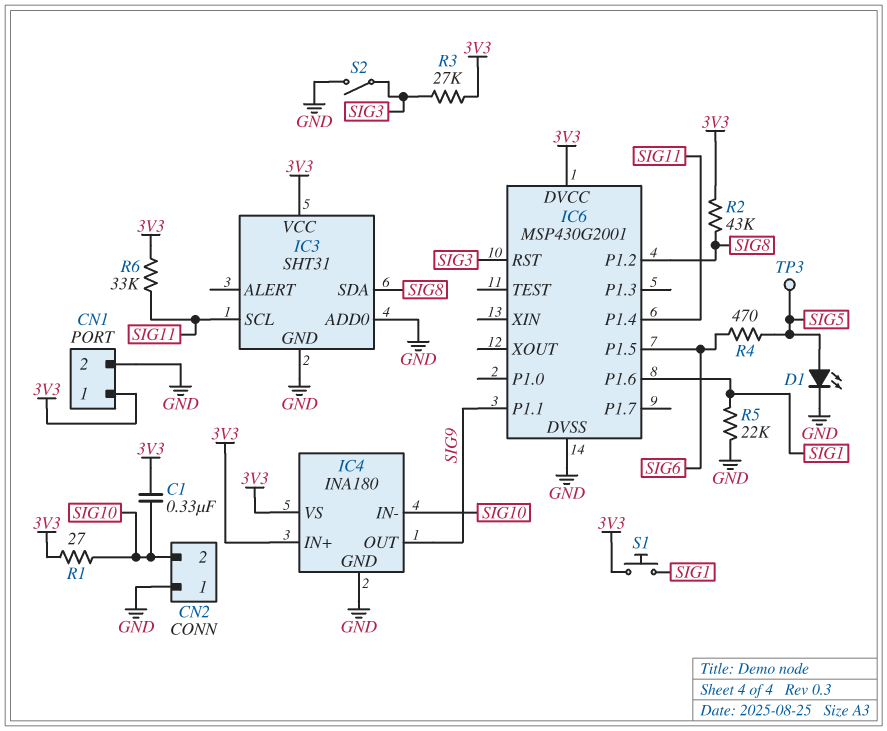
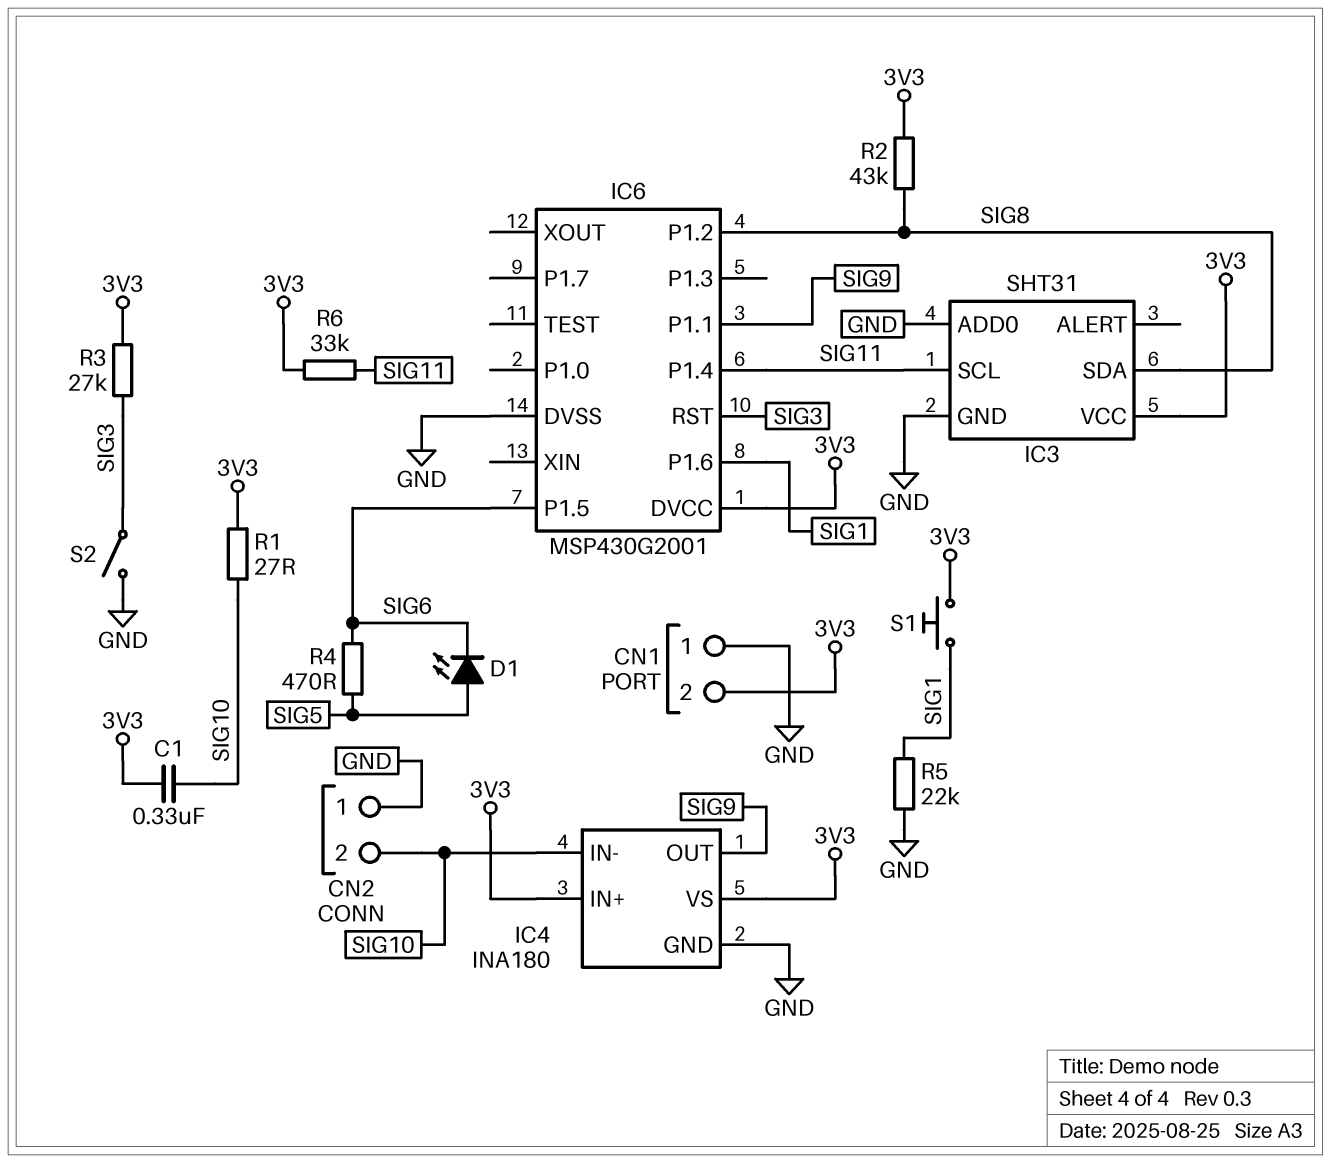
CN1 pin 1: 3V3 -> GND
CN1 pin 2: GND -> 3V3
D1: LED (A SIG5, K GND) -> LED (A SIG5, K SIG6)
TP3: test point (SIG5) -> none

